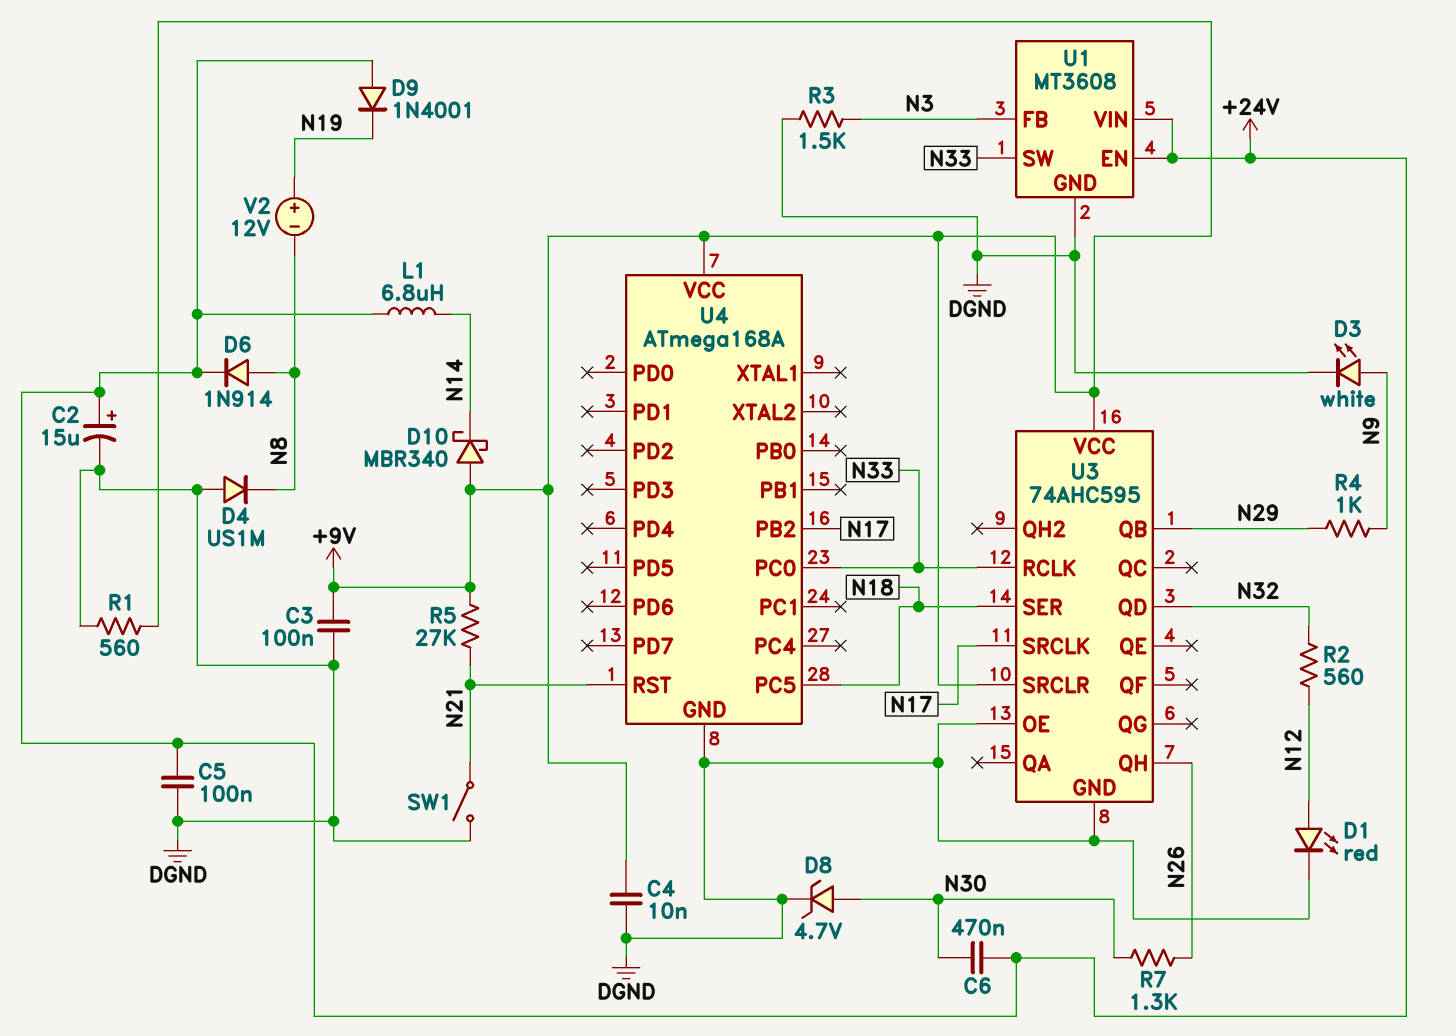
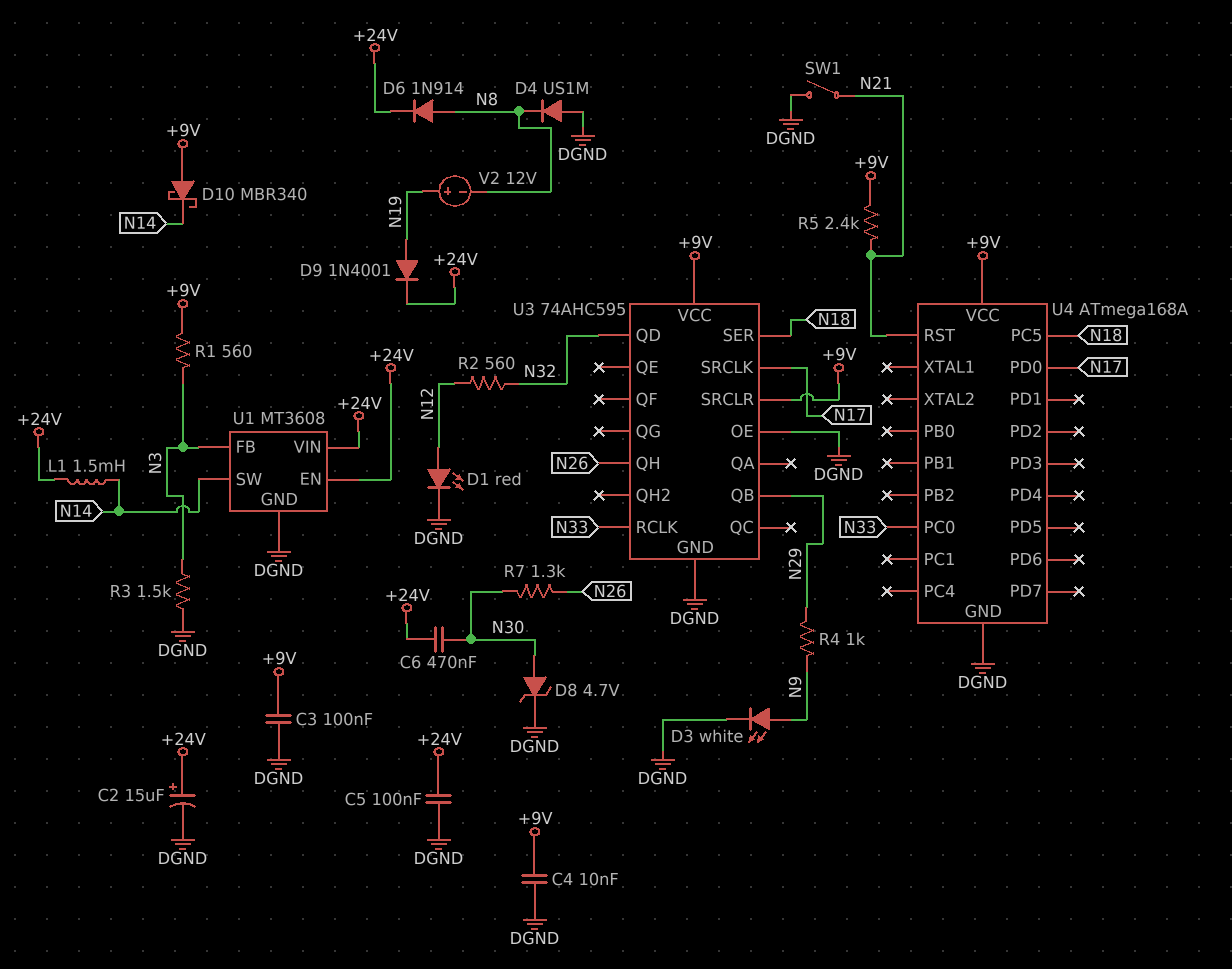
D9: diode 1N4001 (A +24V, K N19) -> diode 1N4001 (A N19, K +24V)
L1: 6.8uH (+24V, N14) -> 1.5mH (+24V, N14)
R1: 560 (+9V, DGND) -> 560 (+9V, N3)
R5: 27k (+9V, N21) -> 2.4k (+9V, N21)
U1 pin SW: N33 -> N14
U4 pin PB2: N17 -> none
U4 pin PD0: none -> N17

